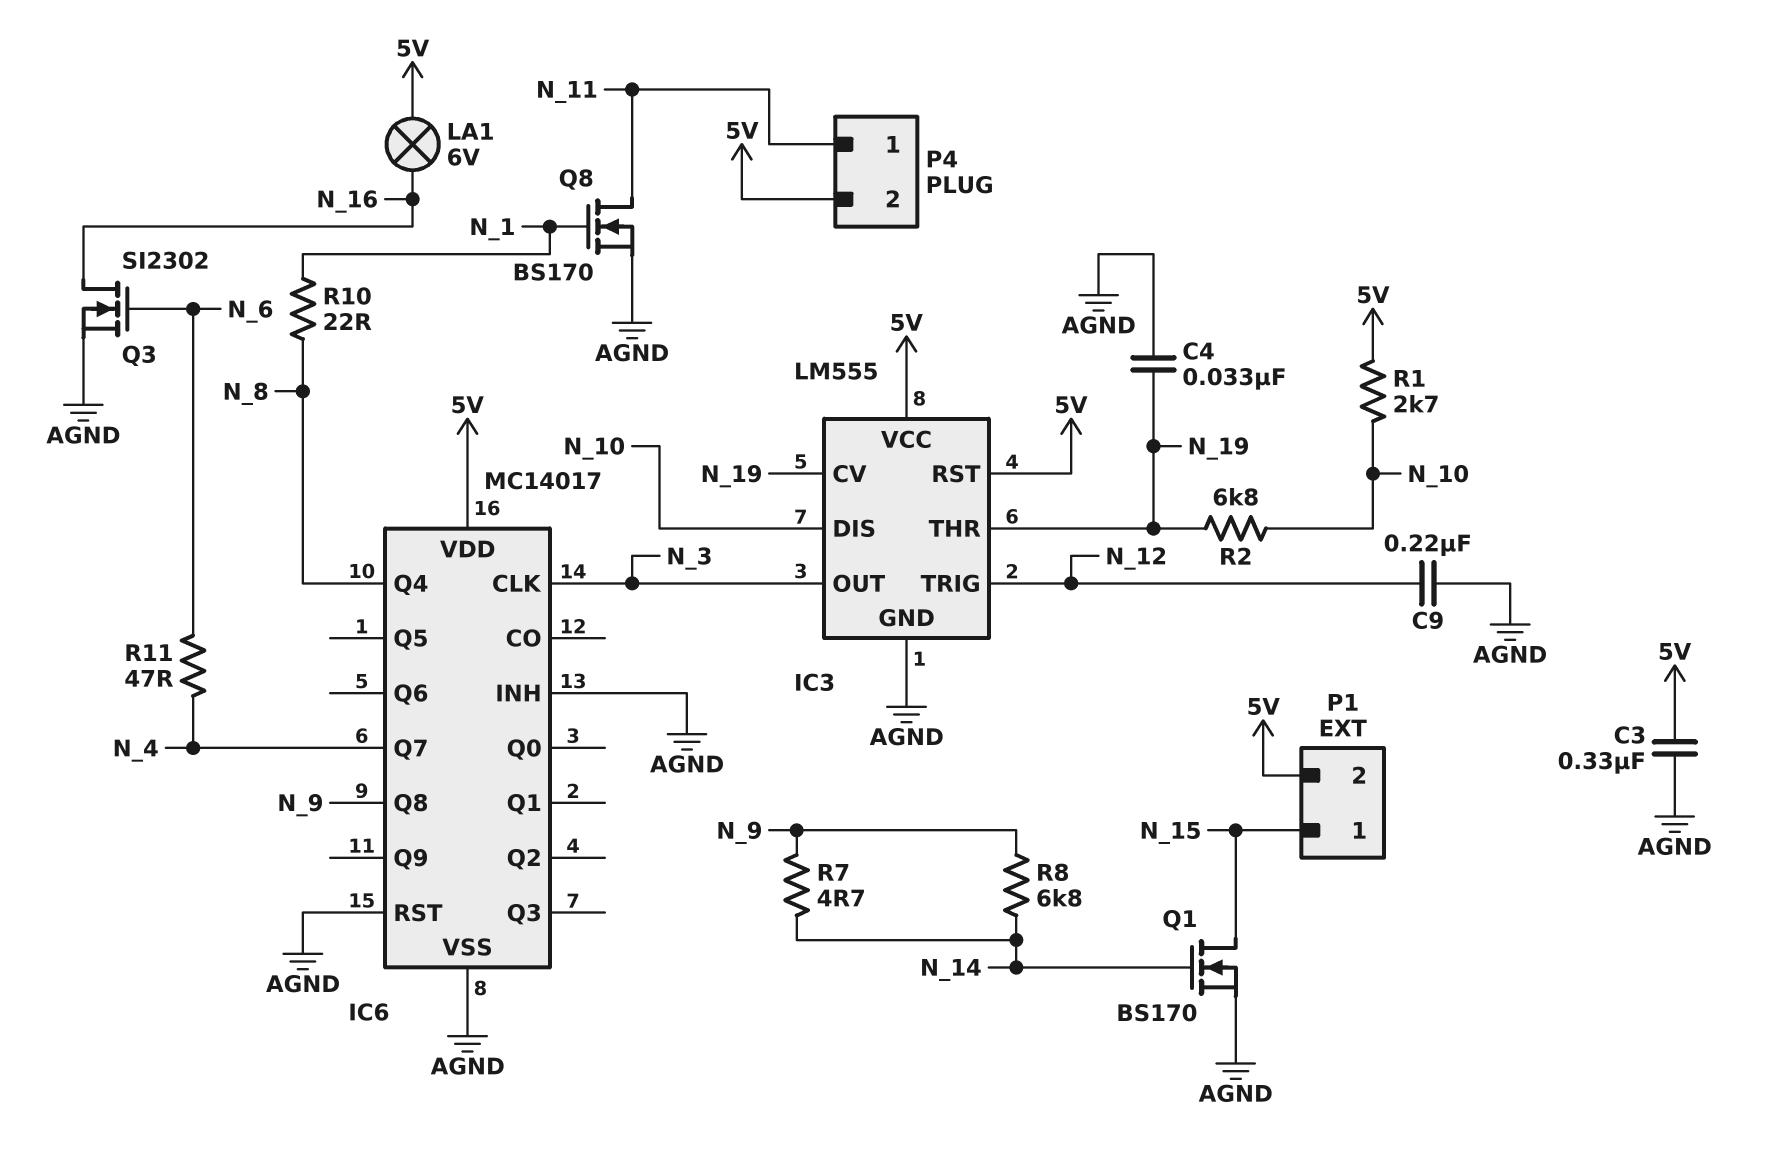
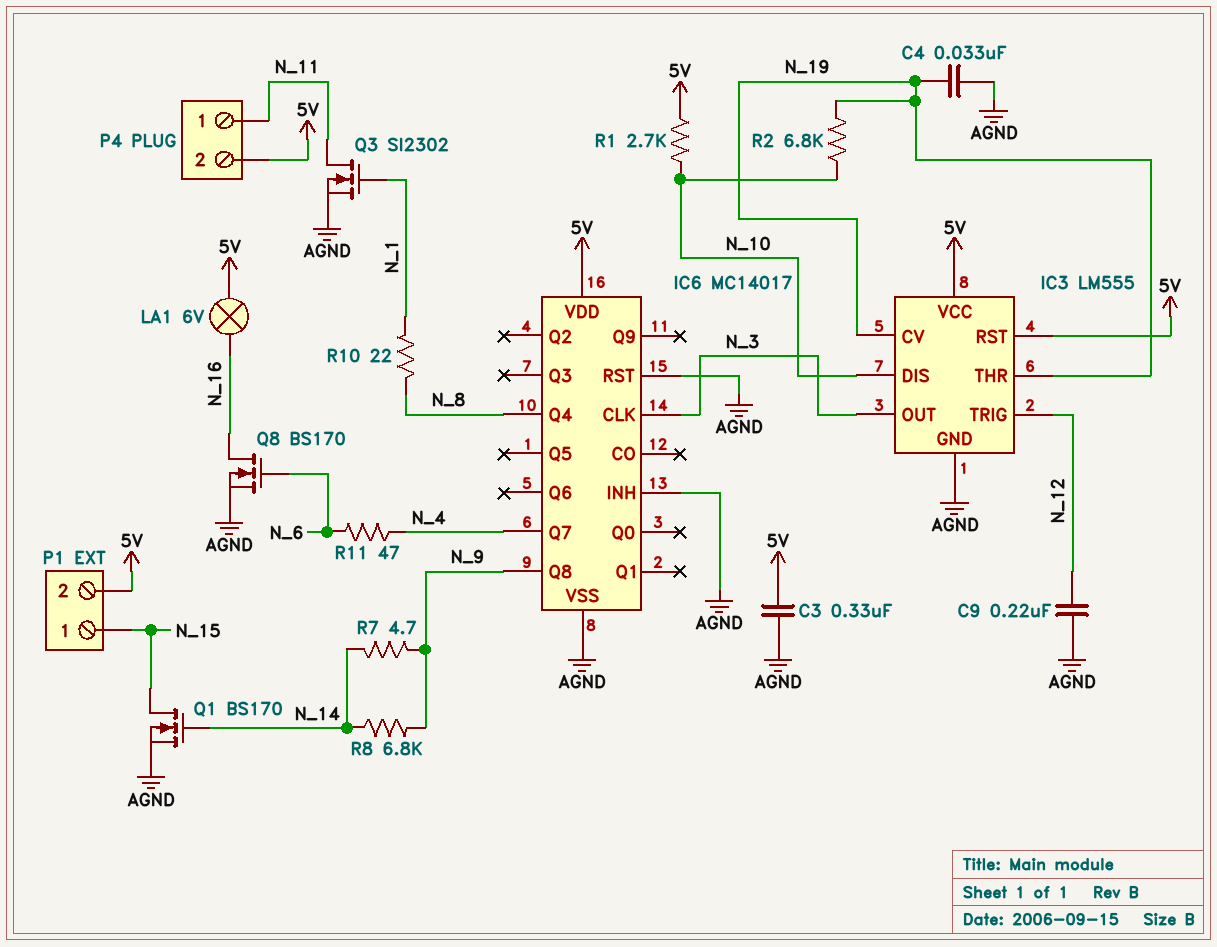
Q3: NMOS SI2302 (G N_6, D N_16, S AGND) -> NMOS SI2302 (G N_1, D N_11, S AGND)
Q8: NMOS BS170 (G N_1, D N_11, S AGND) -> NMOS BS170 (G N_6, D N_16, S AGND)

